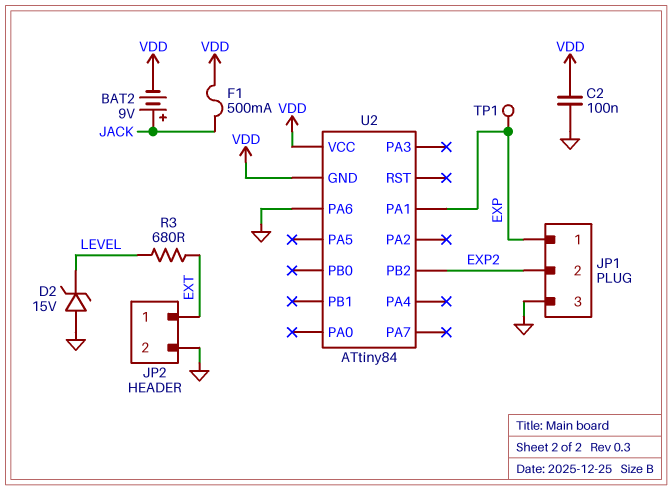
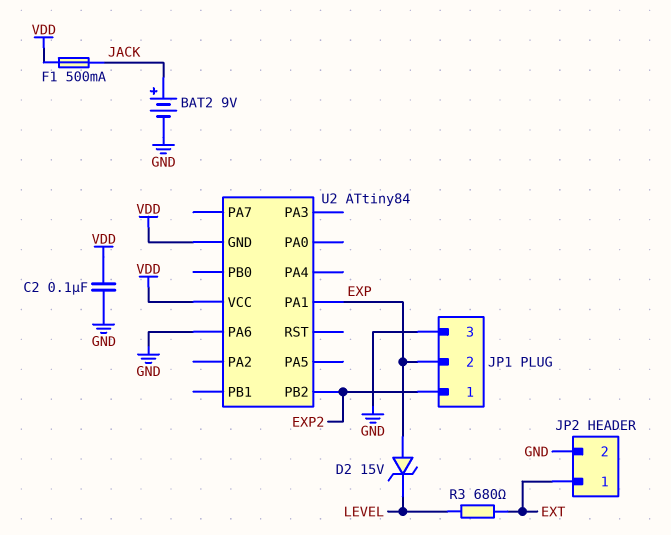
BAT2: 9V (plus JACK, minus VDD) -> 9V (plus JACK, minus GND)
D2: zener 15V (A GND, K LEVEL) -> zener 15V (A EXP, K LEVEL)
JP1 pin 1: EXP -> EXP2
JP1 pin 2: EXP2 -> EXP
TP1: test point (EXP) -> none

